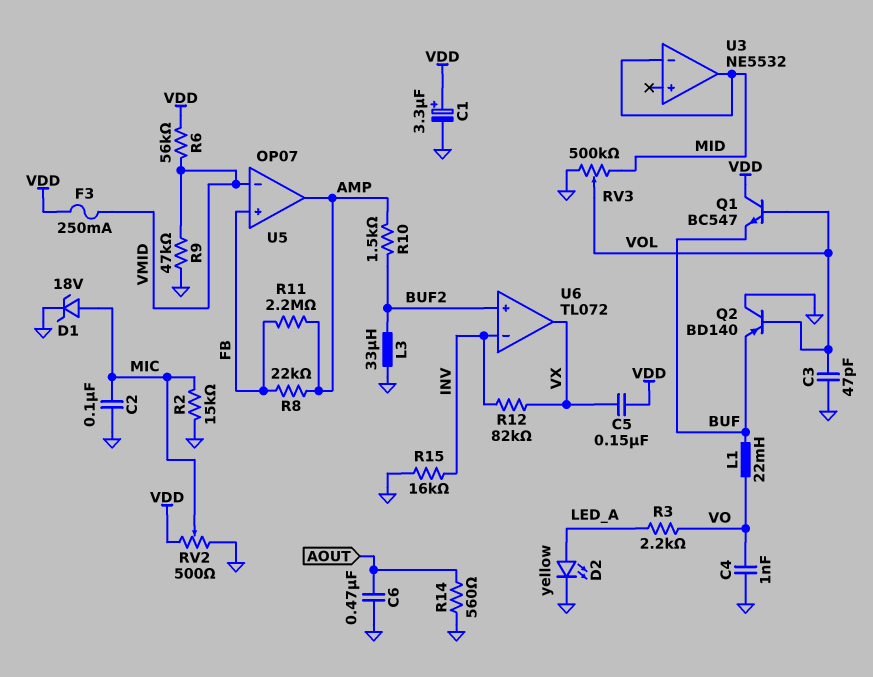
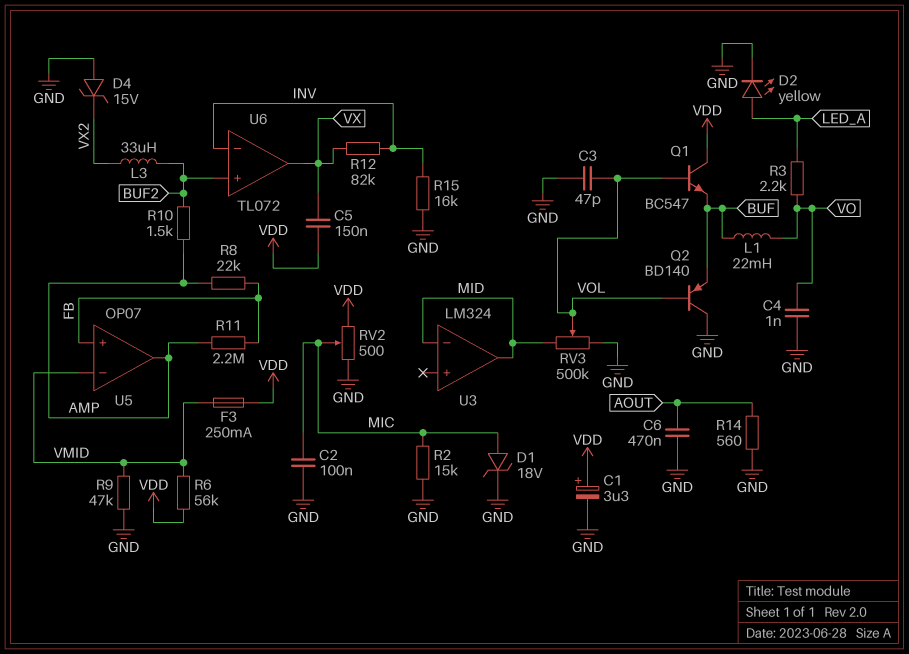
D4: none -> zener 15V (A GND, K VX2)
L3: 33uH (BUF2, GND) -> 33uH (BUF2, VX2)
U3: NE5532 -> LM324

